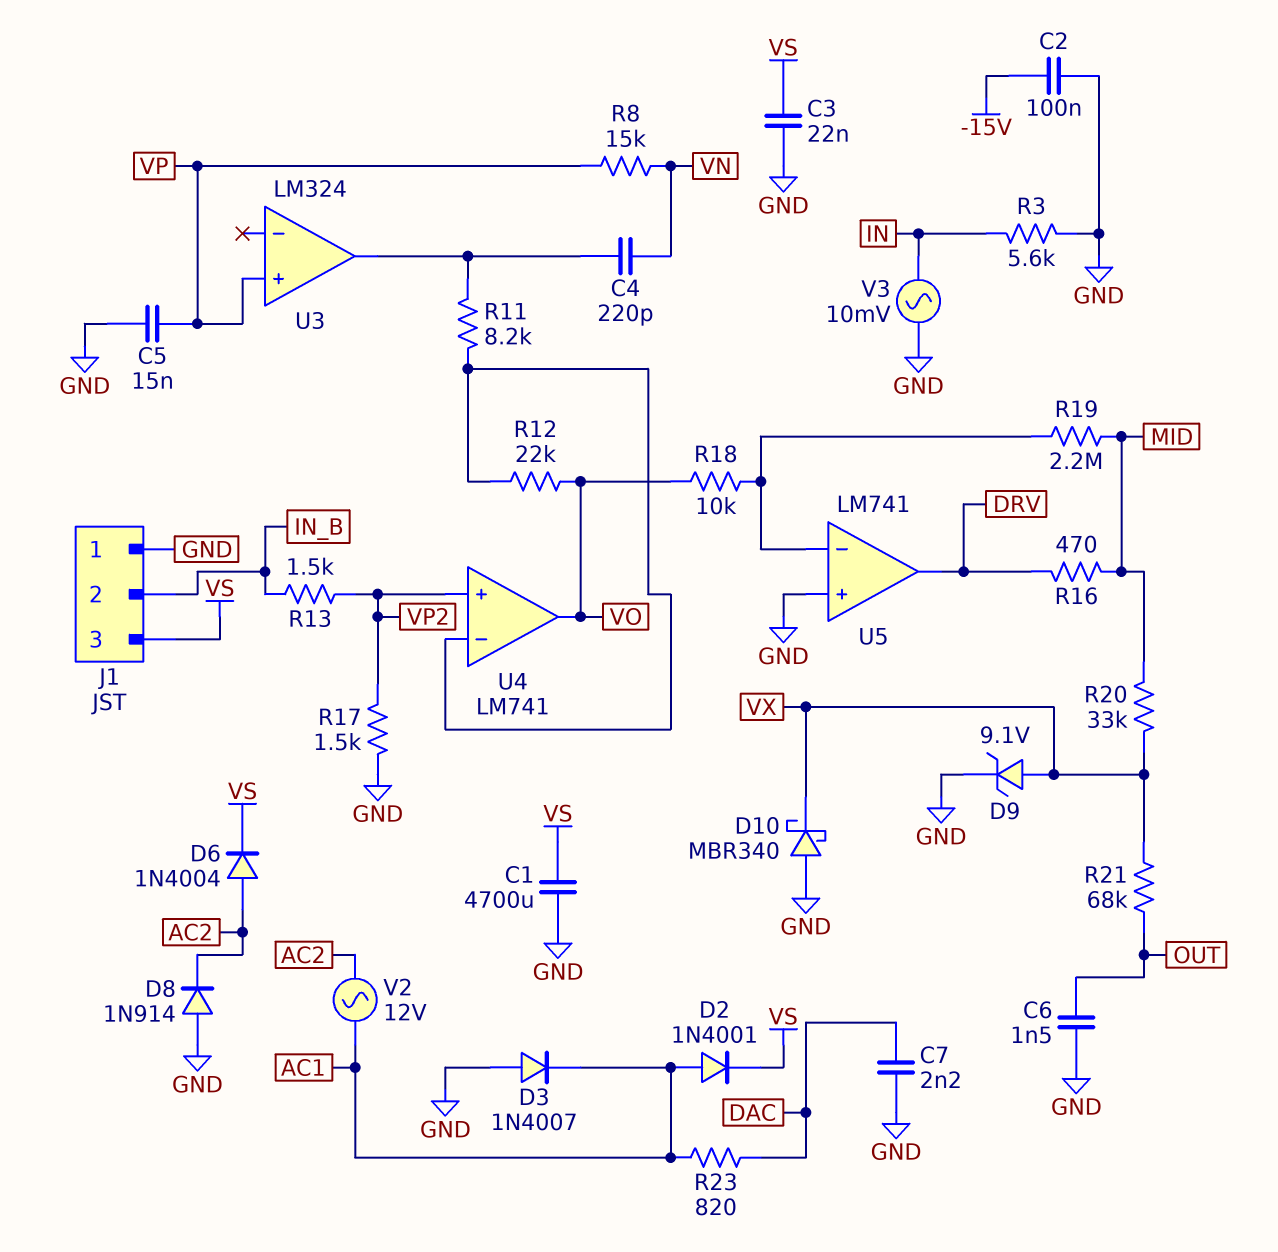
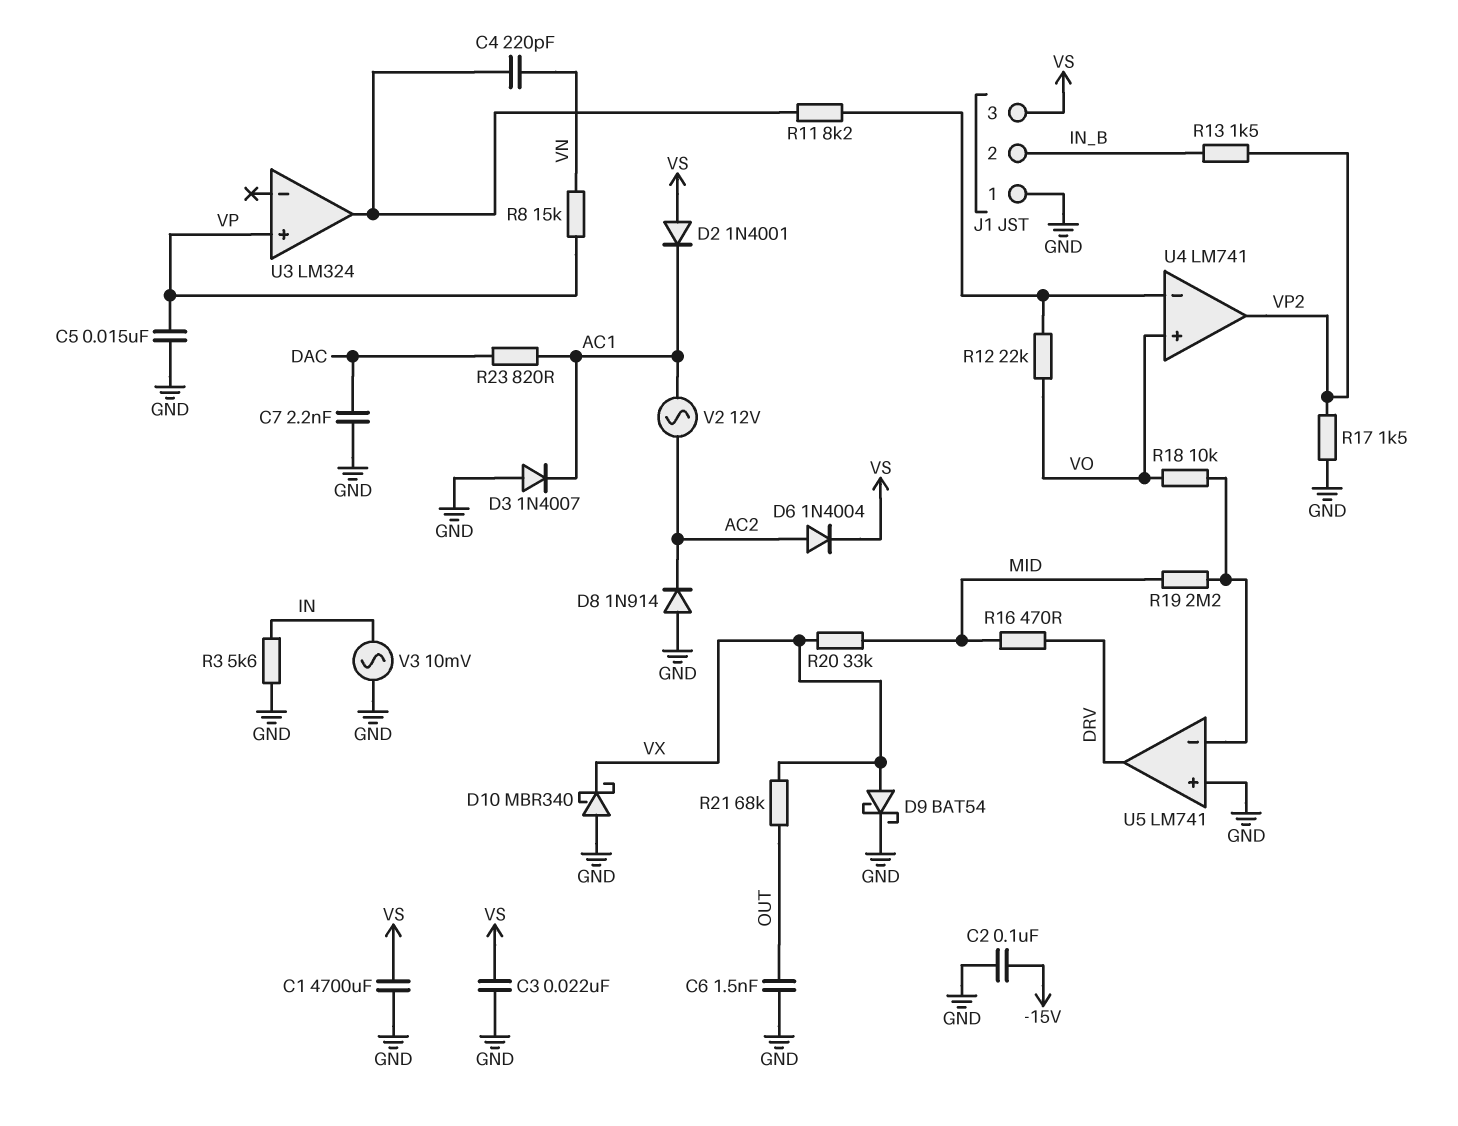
D2: diode 1N4001 (A AC1, K VS) -> diode 1N4001 (A VS, K AC1)
D9: zener 9.1V (A VX, K GND) -> schottky BAT54 (A VX, K GND)
U4 pin in+: VP2 -> VO
U4 pin out: VO -> VP2

